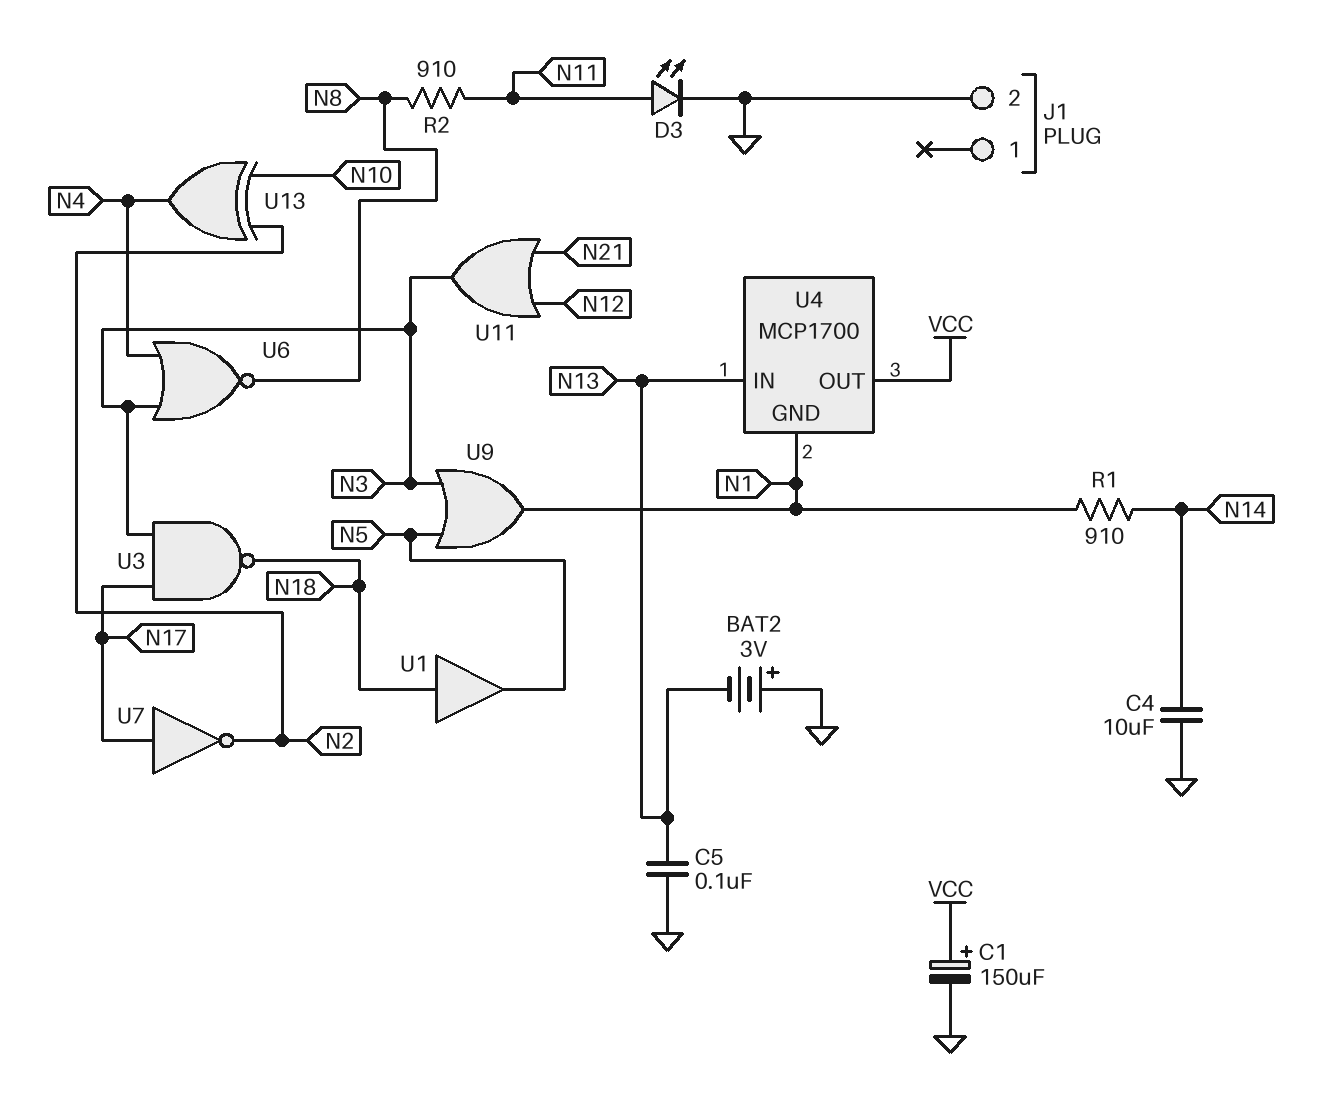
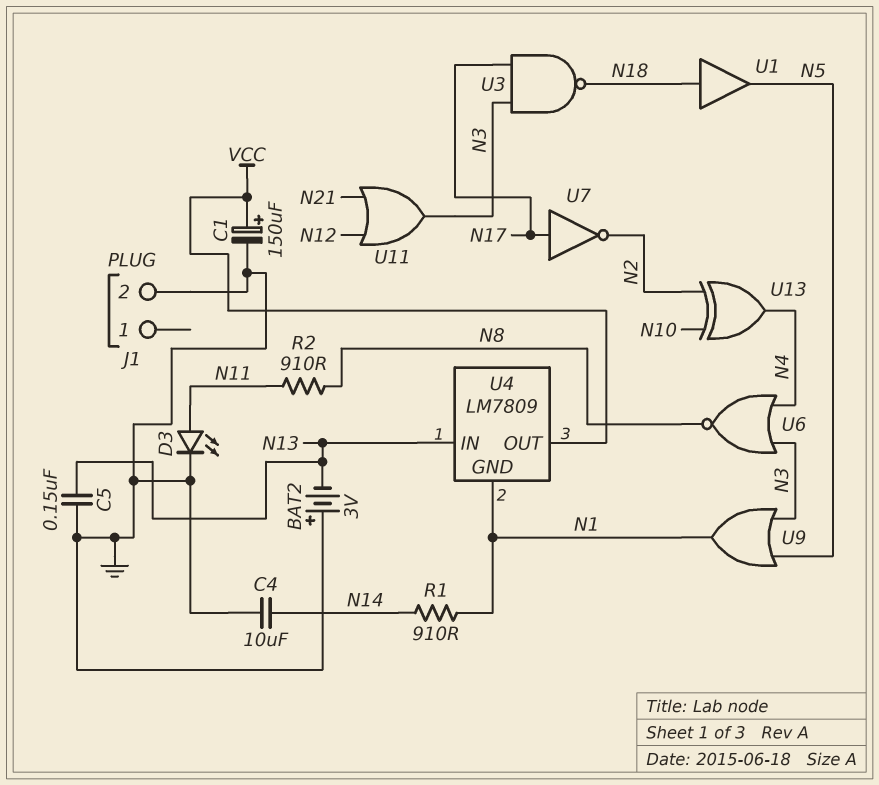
C5: 100nF (GND, N13) -> 150nF (GND, N13)
U4: MCP1700 -> LM7809

